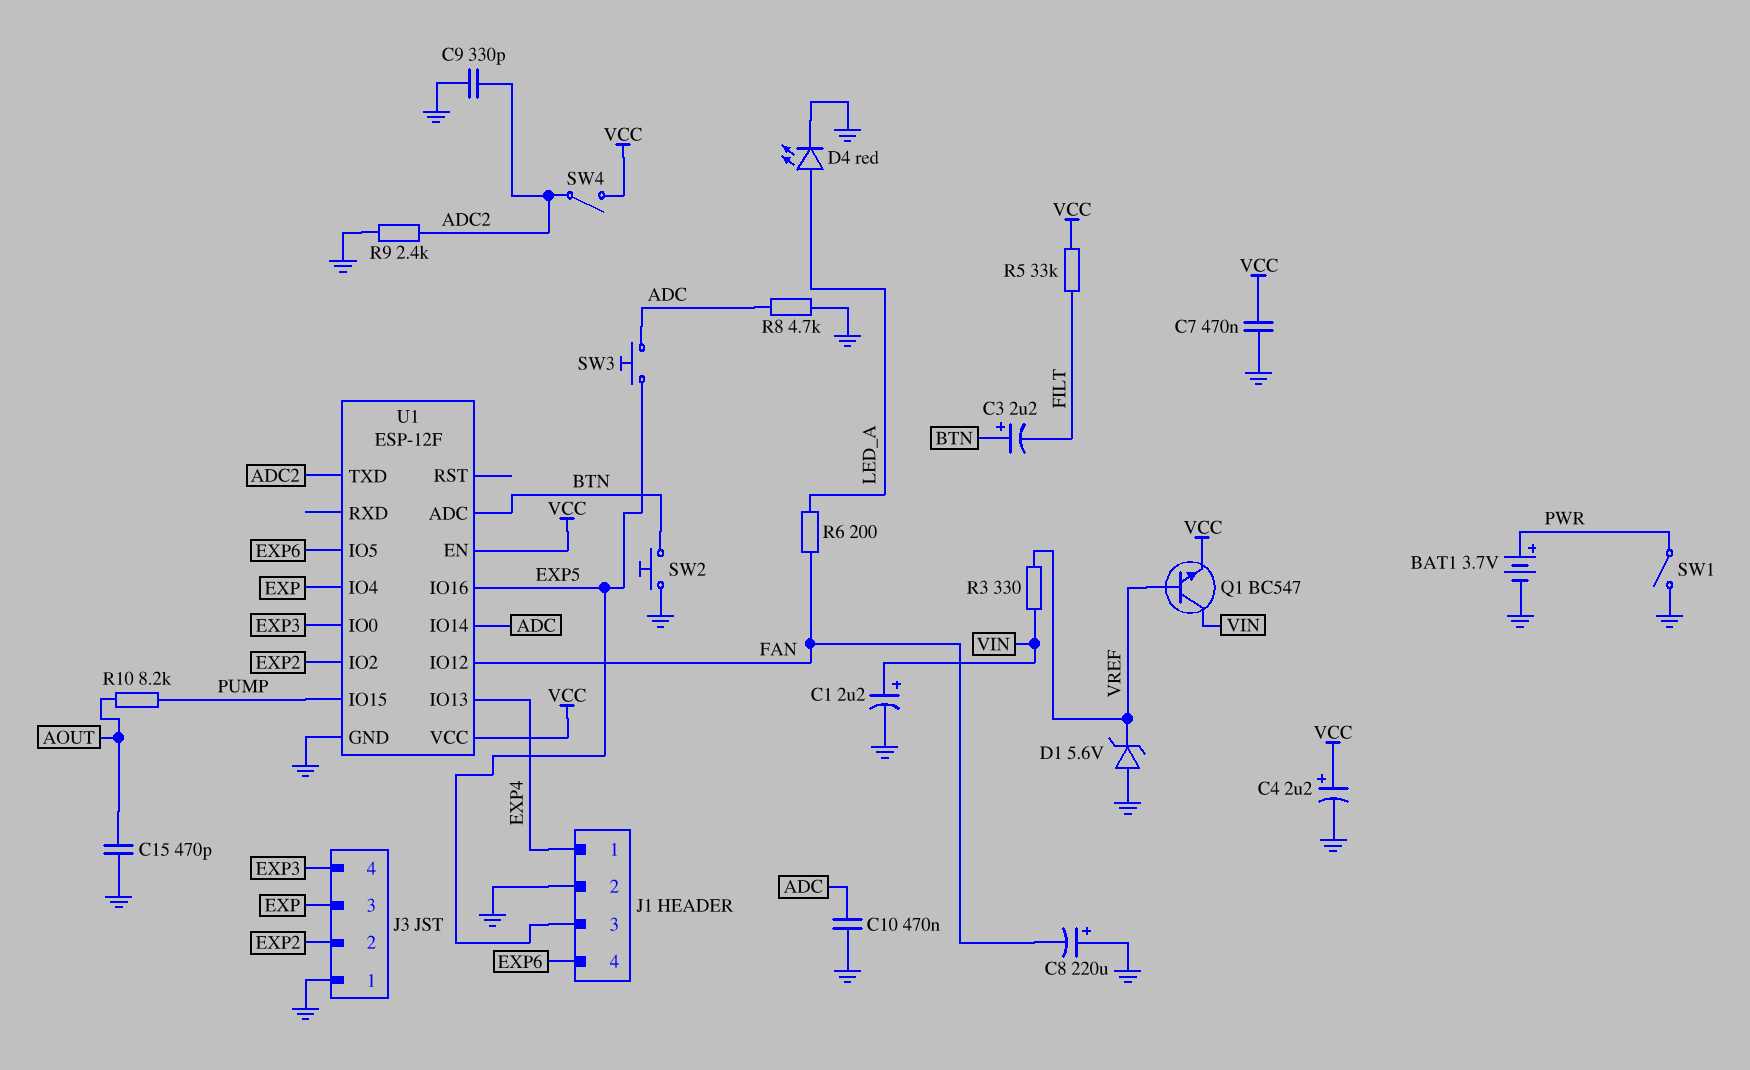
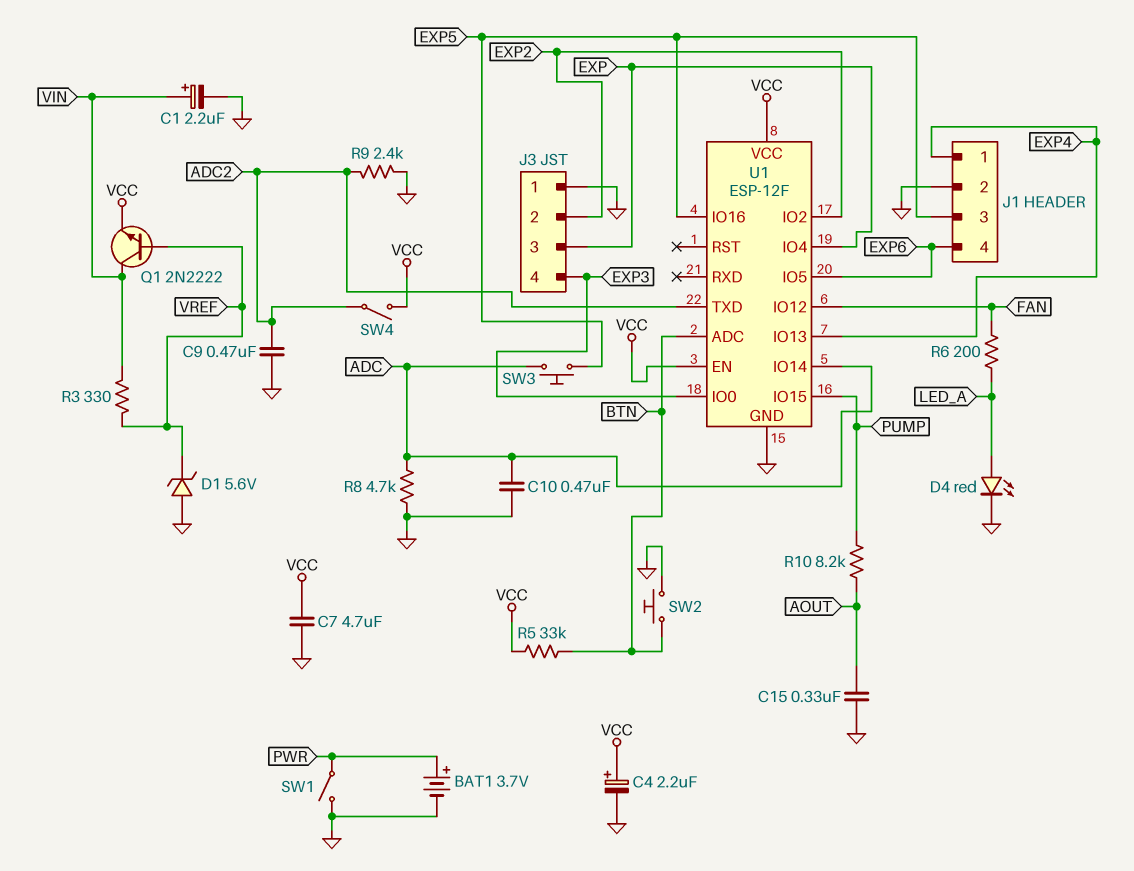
C3: 2.2uF (plus BTN, minus FILT) -> none
C7: 470nF (GND, VCC) -> 4.7uF (GND, VCC)
C8: 220uF (plus GND, minus FAN) -> none
C9: 330pF (ADC2, GND) -> 470nF (ADC2, GND)
C15: 470pF (AOUT, GND) -> 330nF (AOUT, GND)
Q1: NPN BC547 (B VREF, C VIN, E VCC) -> NPN 2N2222 (B VREF, C VIN, E VCC)
R5: 33k (FILT, VCC) -> 33k (BTN, VCC)

